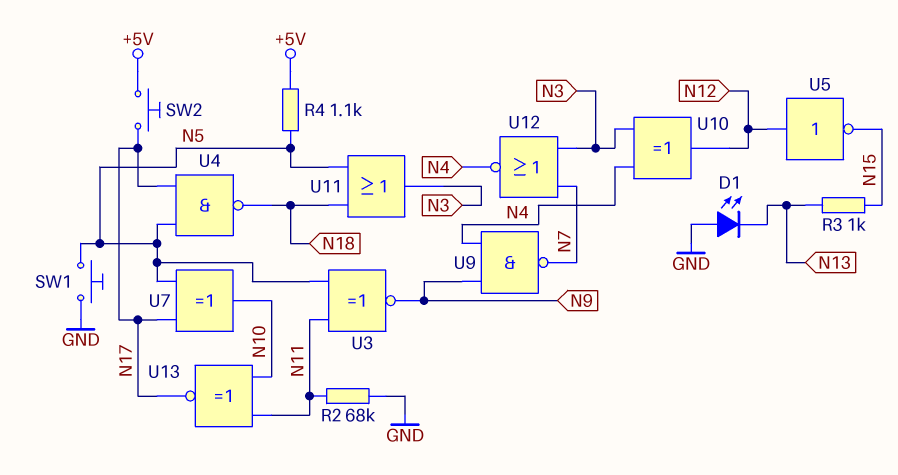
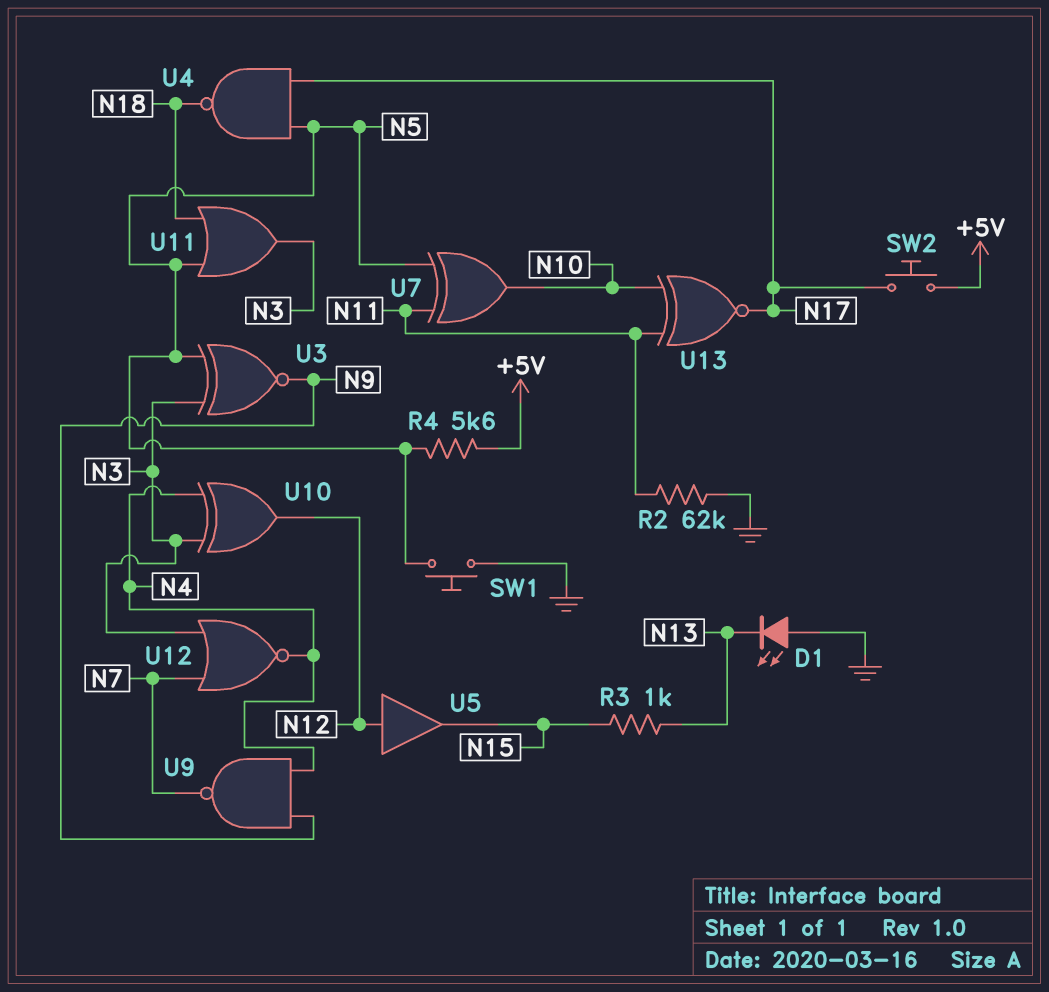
R2: 68k (GND, N11) -> 62k (GND, N11)
R4: 1.1k (+5V, N5) -> 5.6k (+5V, N5)
U3: XNOR (in N5, in N11, out N9) -> XNOR (in N3, in N5, out N9)
U5: NOT (in N12, out N15) -> buffer (in N12, out N15)
U7: XOR (in N5, in N17, out N10) -> XOR (in N5, in N11, out N10)

